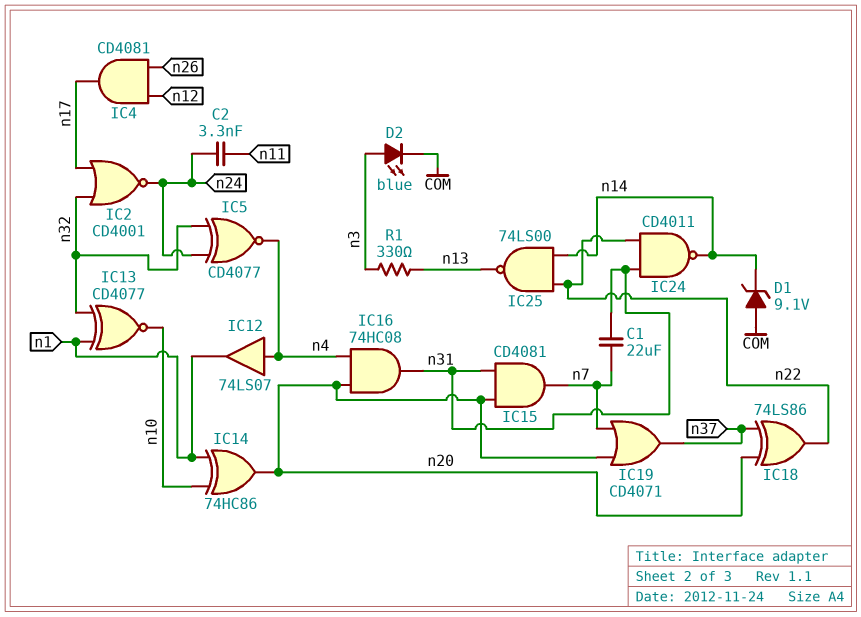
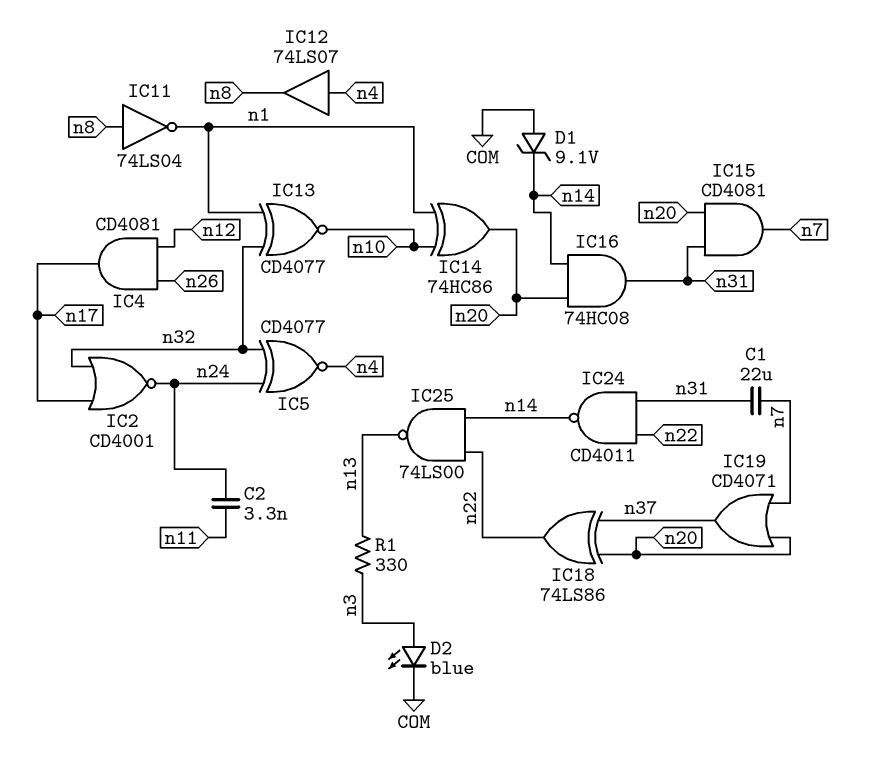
IC11: none -> NOT 74LS04 (in n8, out n1)
IC12: buffer 74LS07 (in n4, out n1) -> buffer 74LS07 (in n4, out n8)
IC16: AND 74HC08 (in n4, in n20, out n31) -> AND 74HC08 (in n14, in n20, out n31)

